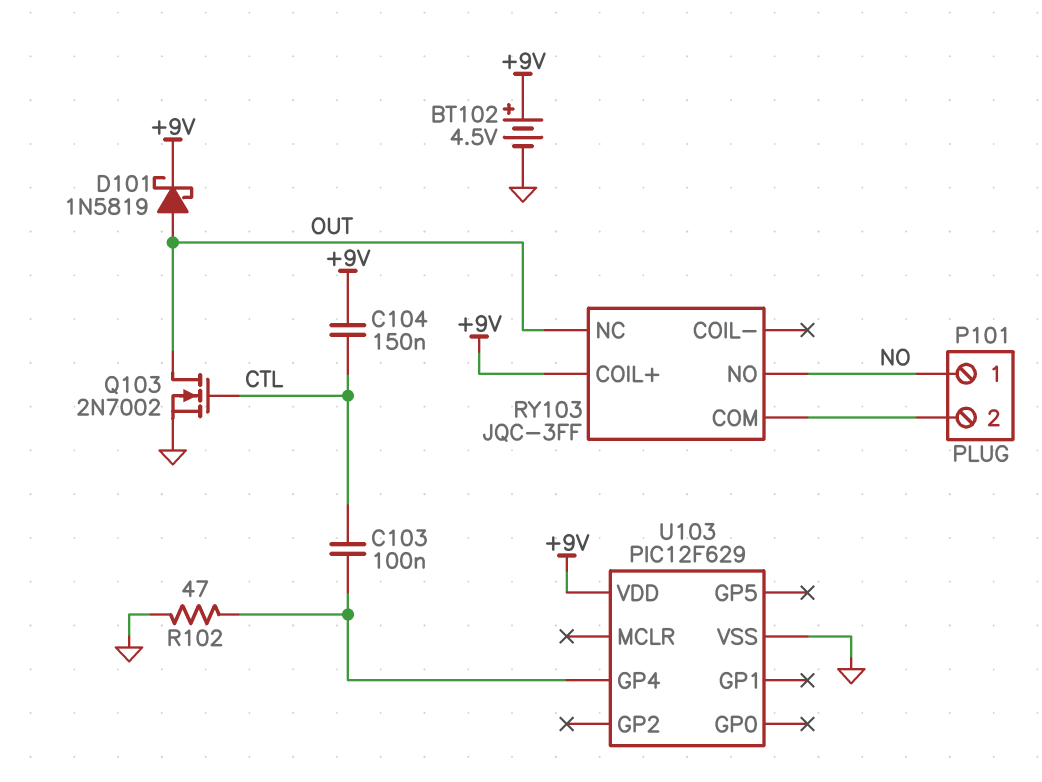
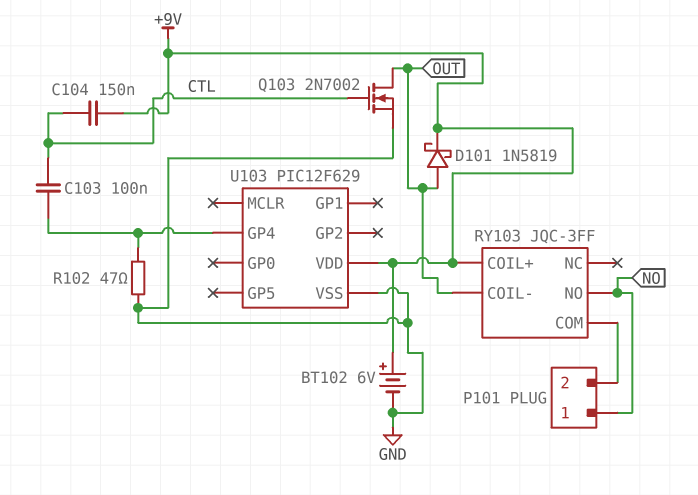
BT102: 4.5V (plus +9V, minus GND) -> 6V (plus +9V, minus GND)
RY103 pin COIL-: none -> OUT
RY103 pin NC: OUT -> none

